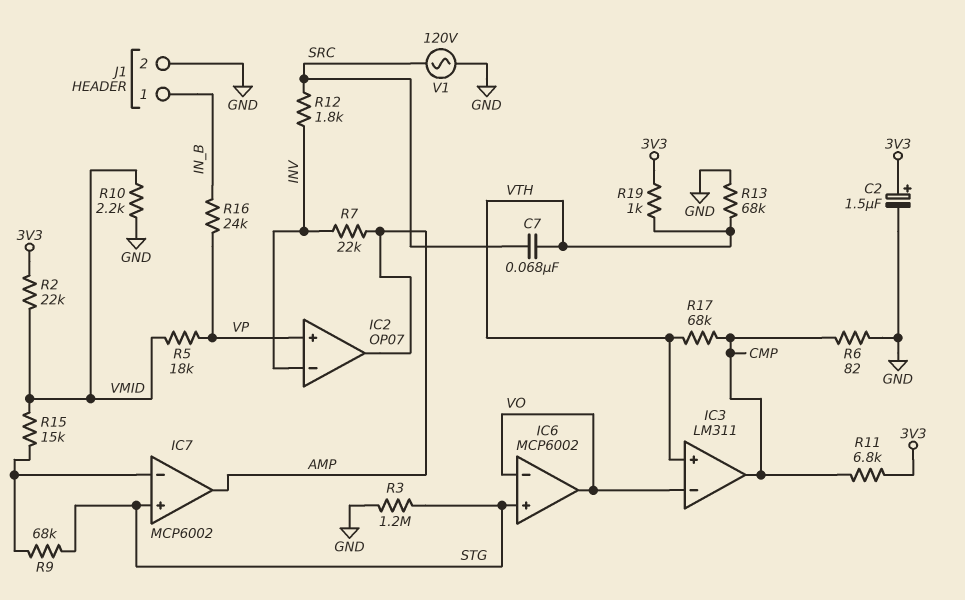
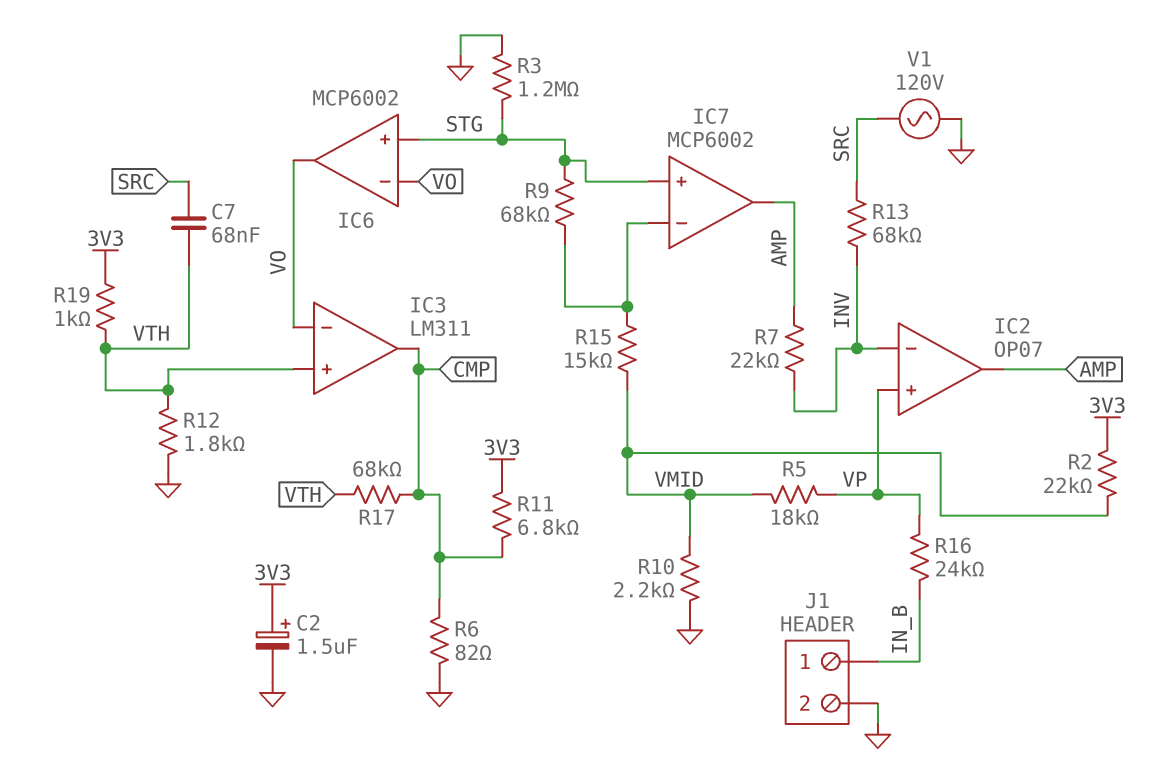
R12: 1.8k (INV, SRC) -> 1.8k (GND, VTH)
R13: 68k (GND, VTH) -> 68k (INV, SRC)

